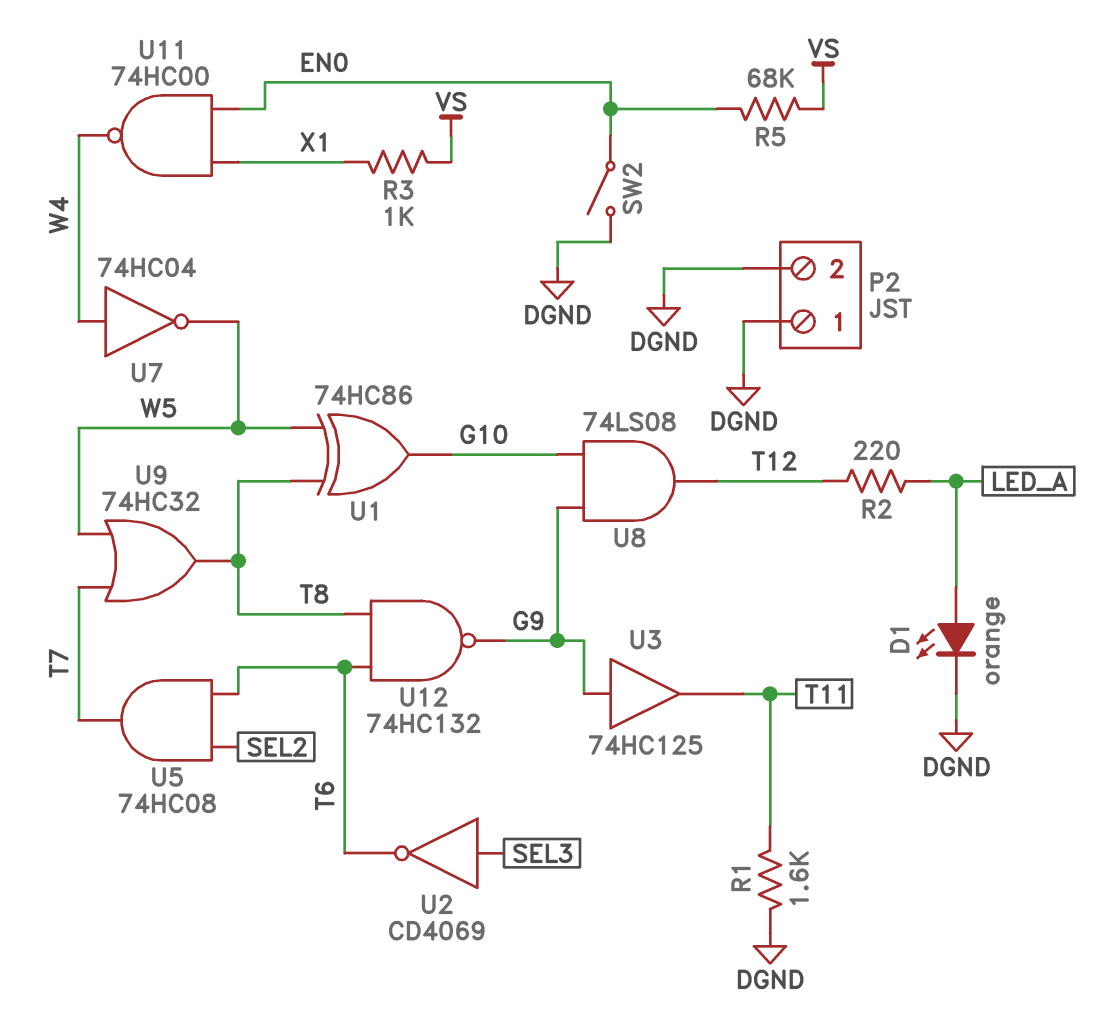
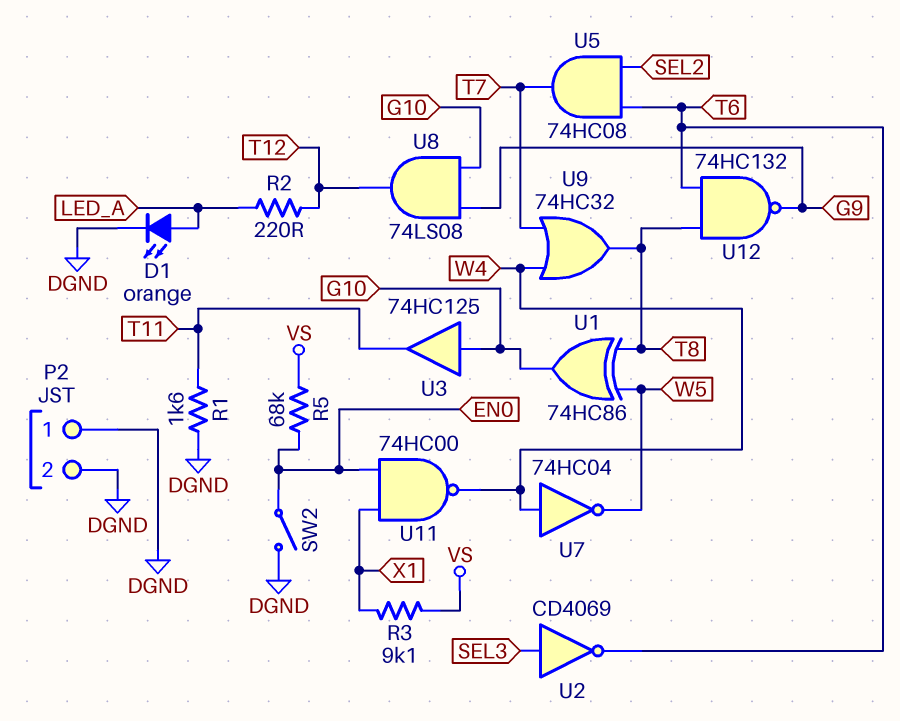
R3: 1k (VS, X1) -> 9.1k (VS, X1)
U3: buffer 74HC125 (in G9, out T11) -> buffer 74HC125 (in G10, out T11)
U9: OR 74HC32 (in T7, in W5, out T8) -> OR 74HC32 (in T7, in W4, out T8)

